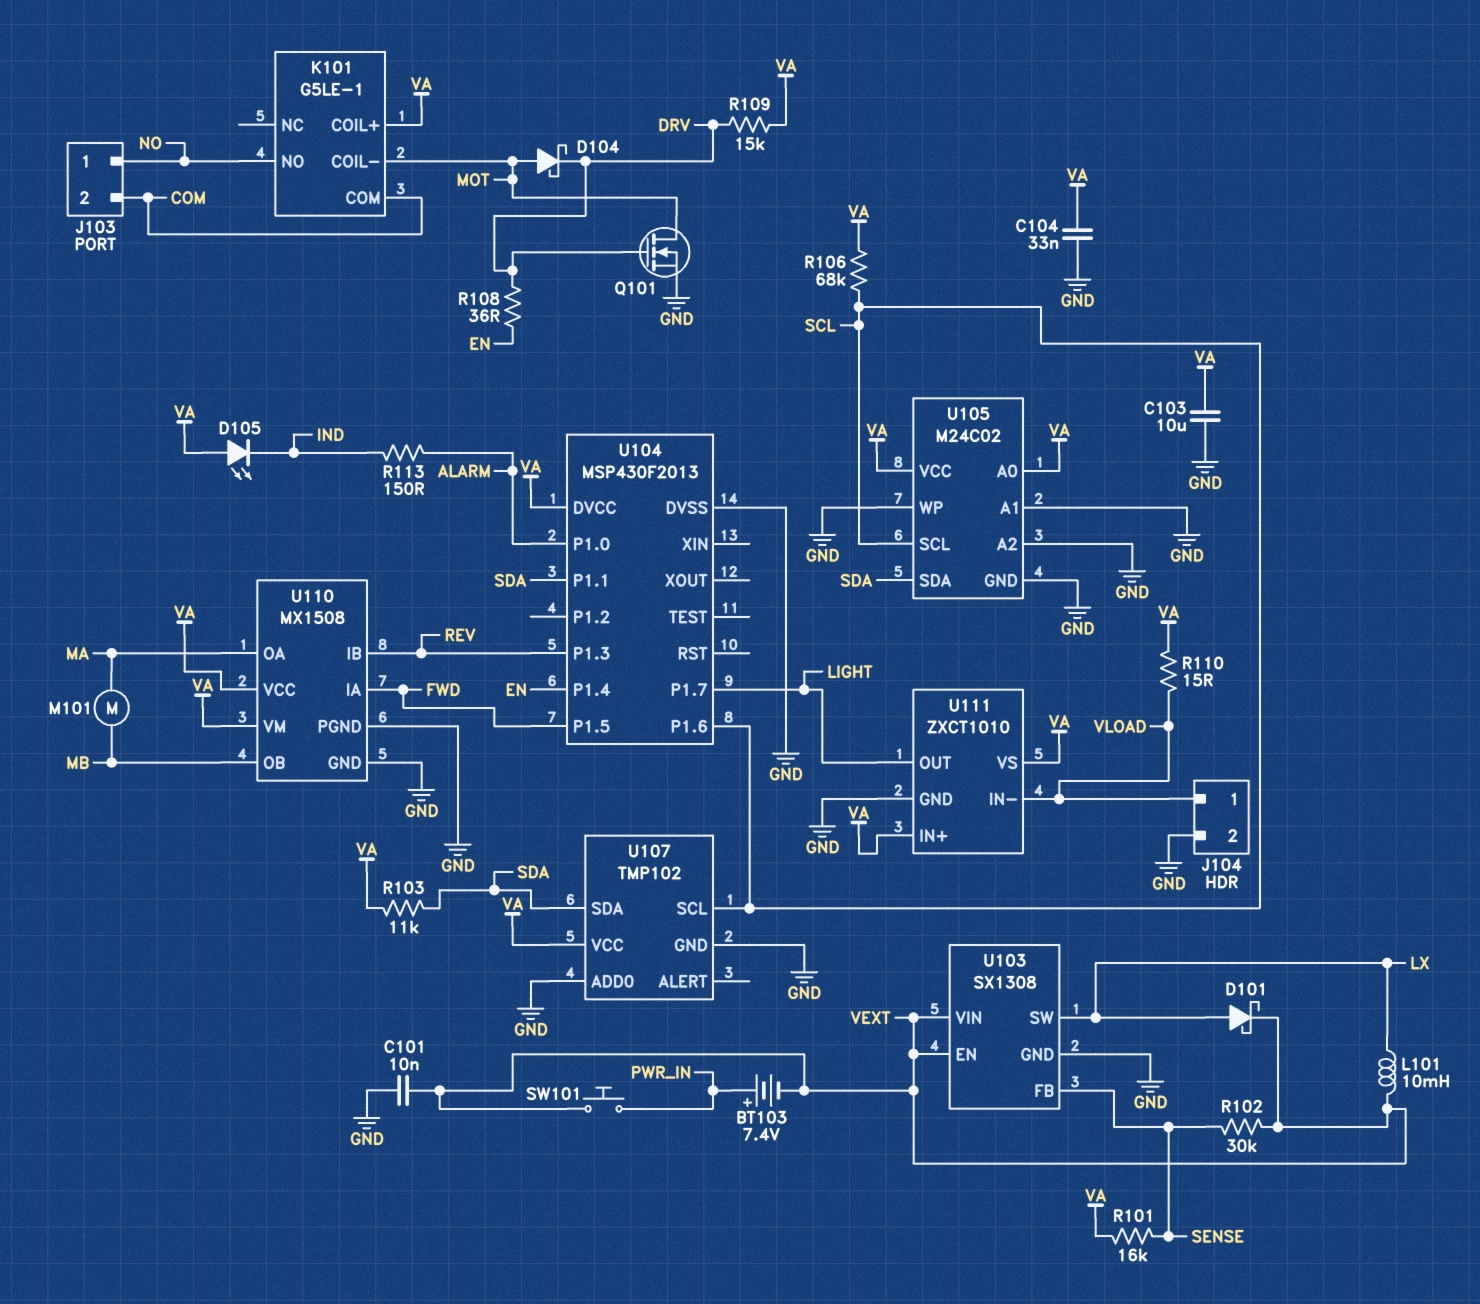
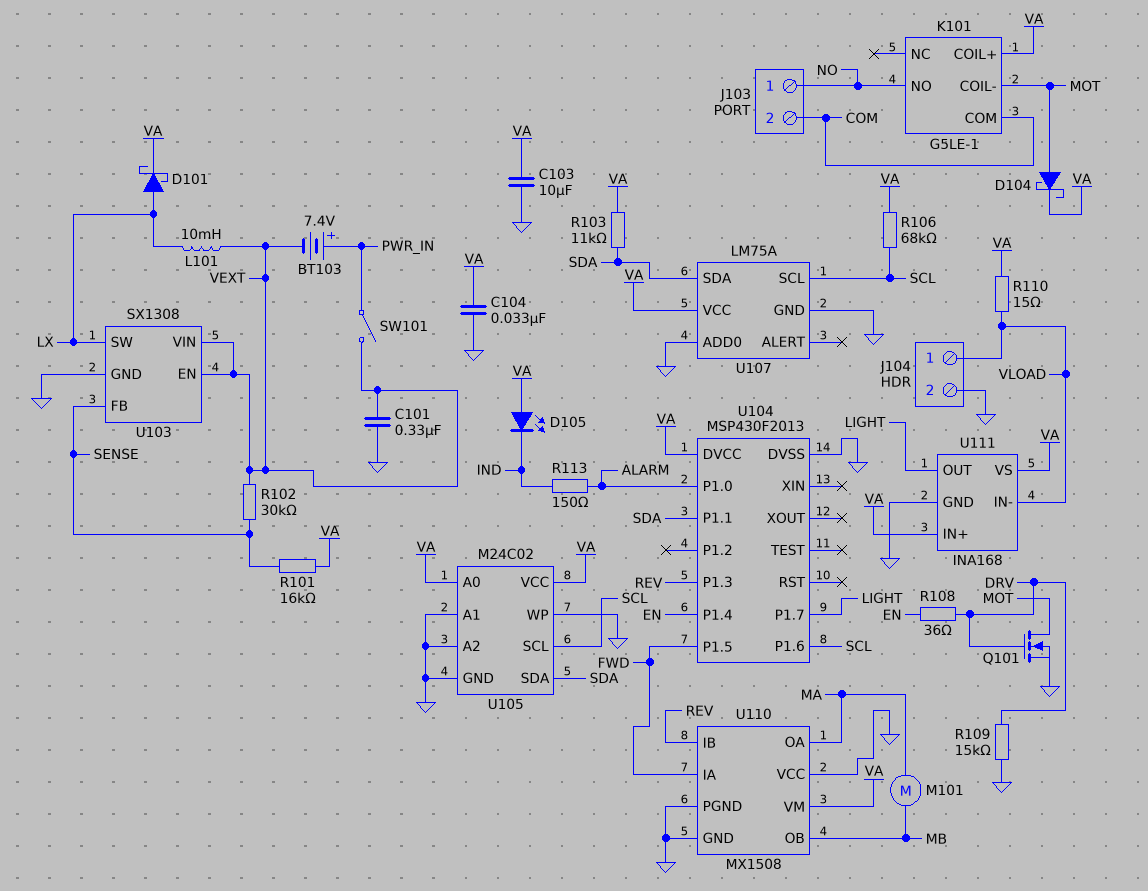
C101: 10nF (GND, VEXT) -> 330nF (GND, VEXT)
D101: schottky (A LX, K VEXT) -> schottky (A LX, K VA)
D104: schottky (A MOT, K DRV) -> schottky (A MOT, K VA)
R109: 15k (DRV, VA) -> 15k (DRV, GND)
SW101: button (PWR_IN, VEXT) -> switch (PWR_IN, VEXT)
U107: TMP102 -> LM75A
U110 pin VCC: VA -> GND
U111: ZXCT1010 -> INA168

